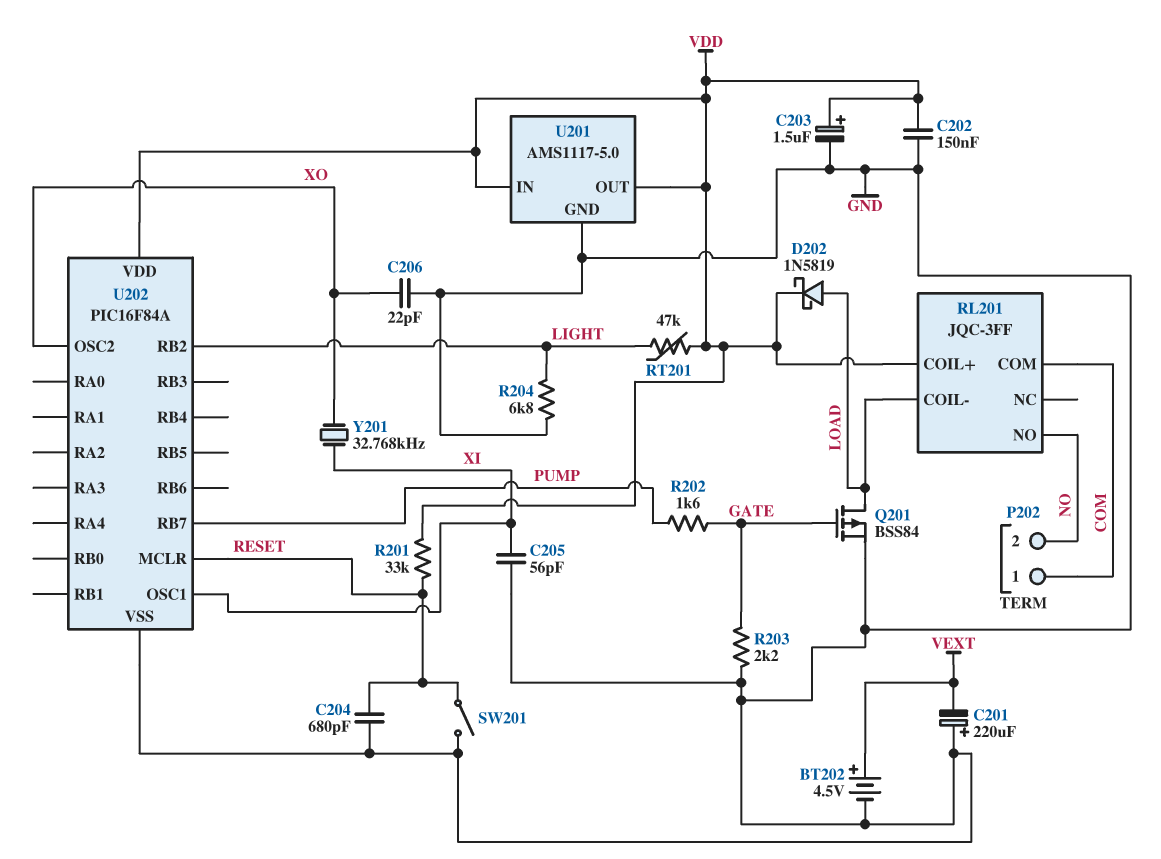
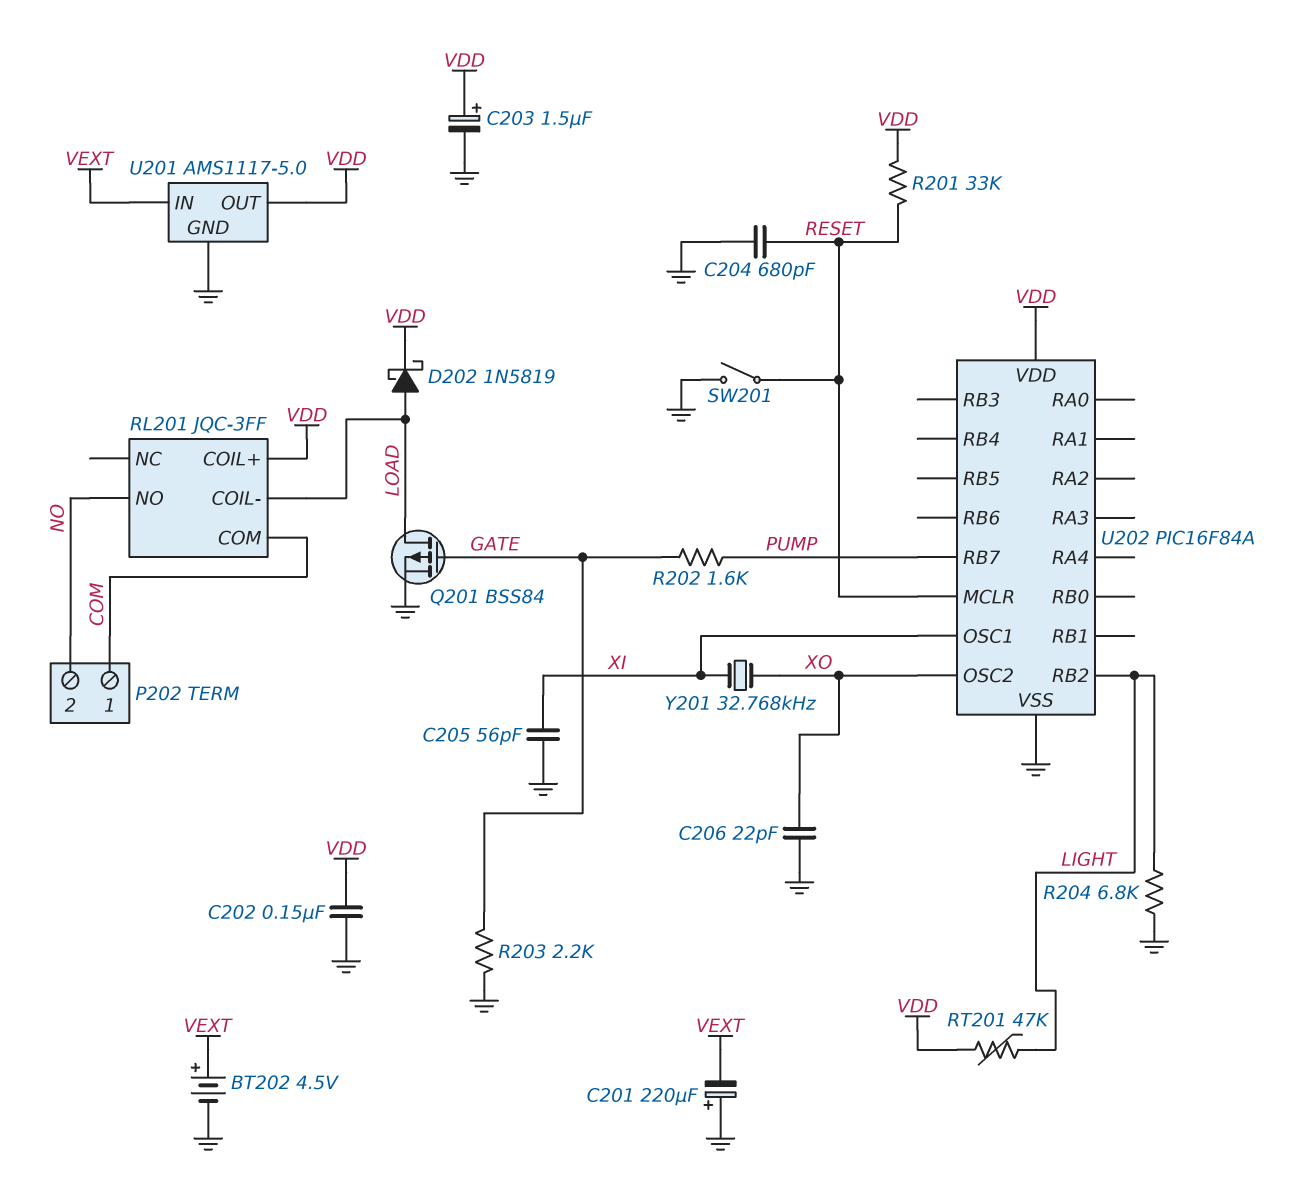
U201 pin IN: VDD -> VEXT

